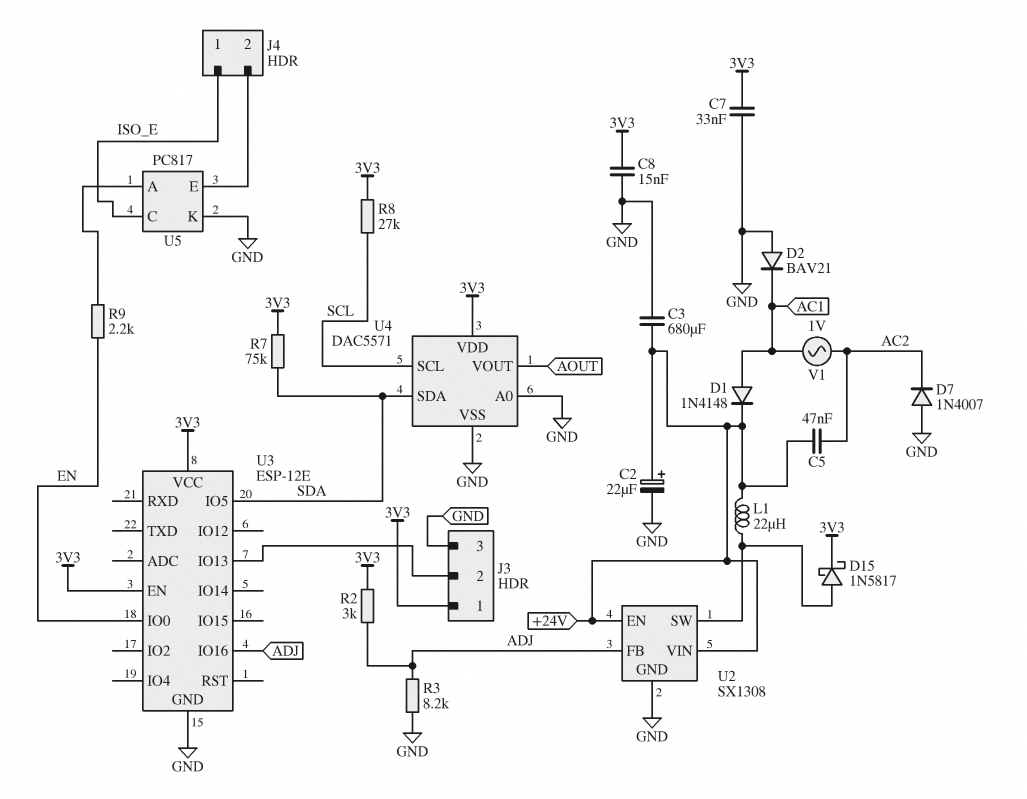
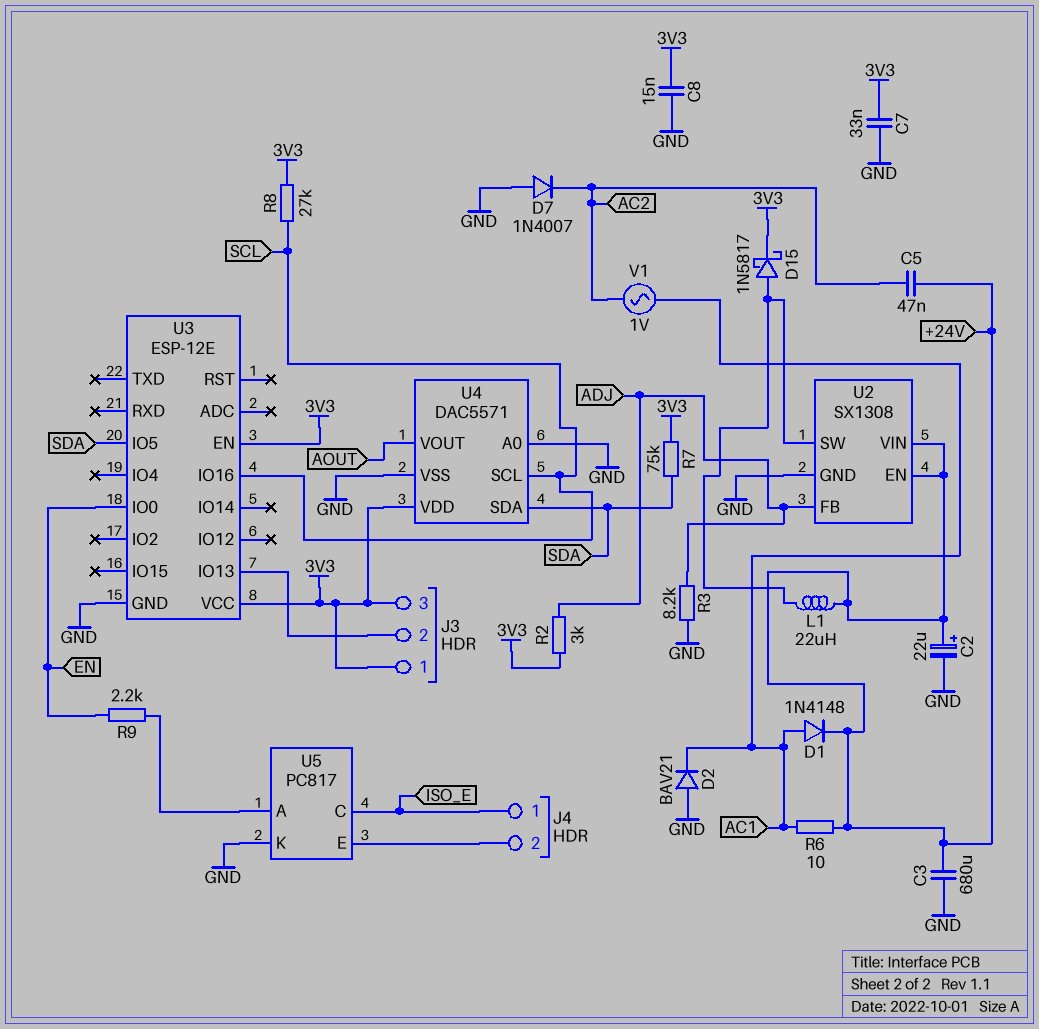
J3 pin 3: GND -> 3V3
R6: none -> 10 (+24V, AC1)
U3 pin IO16: ADJ -> SCL

